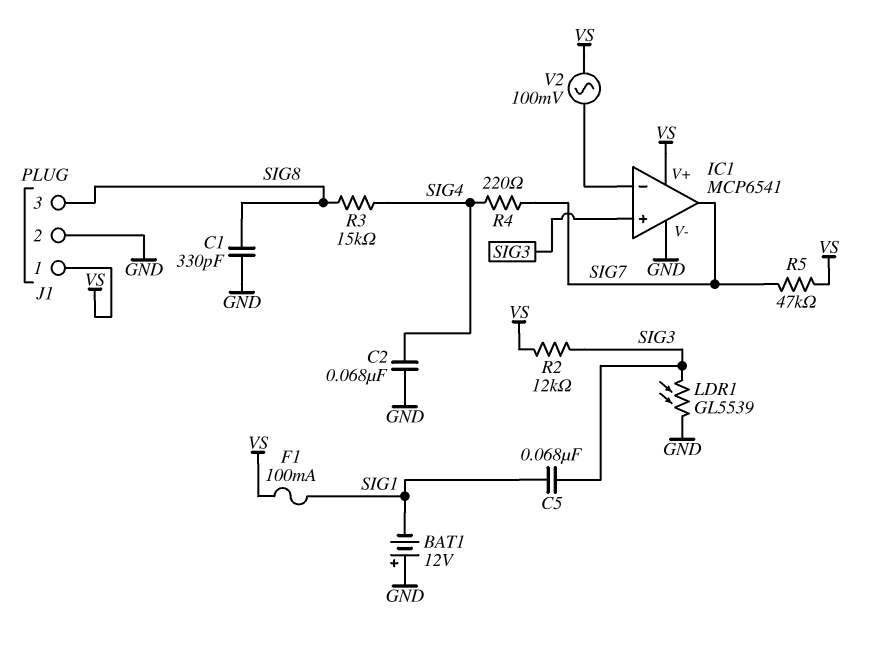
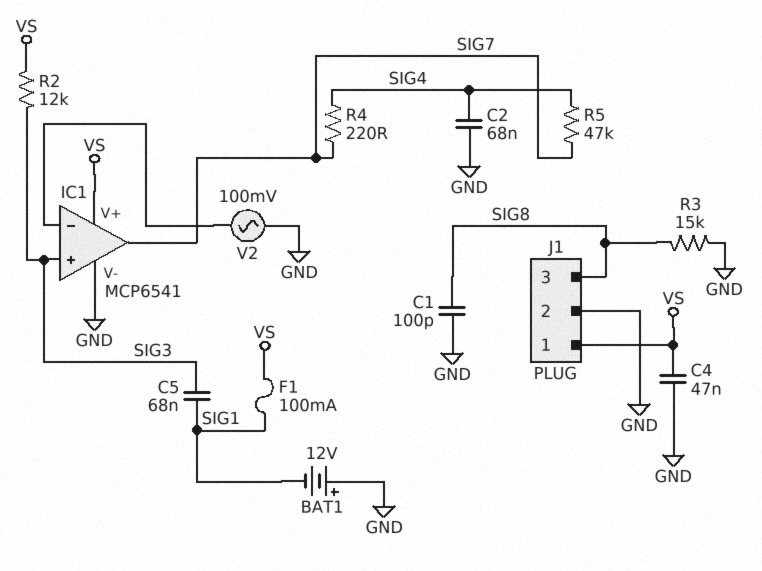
C1: 330pF (GND, SIG8) -> 100pF (GND, SIG8)
C4: none -> 47nF (GND, VS)
LDR1: GL5539 (GND, SIG3) -> none
R3: 15k (SIG4, SIG8) -> 15k (GND, SIG8)
R5: 47k (SIG7, VS) -> 47k (SIG4, SIG7)
V2: AC 100mV (IC1/in-, VS) -> AC 100mV (GND, IC1/in-)

